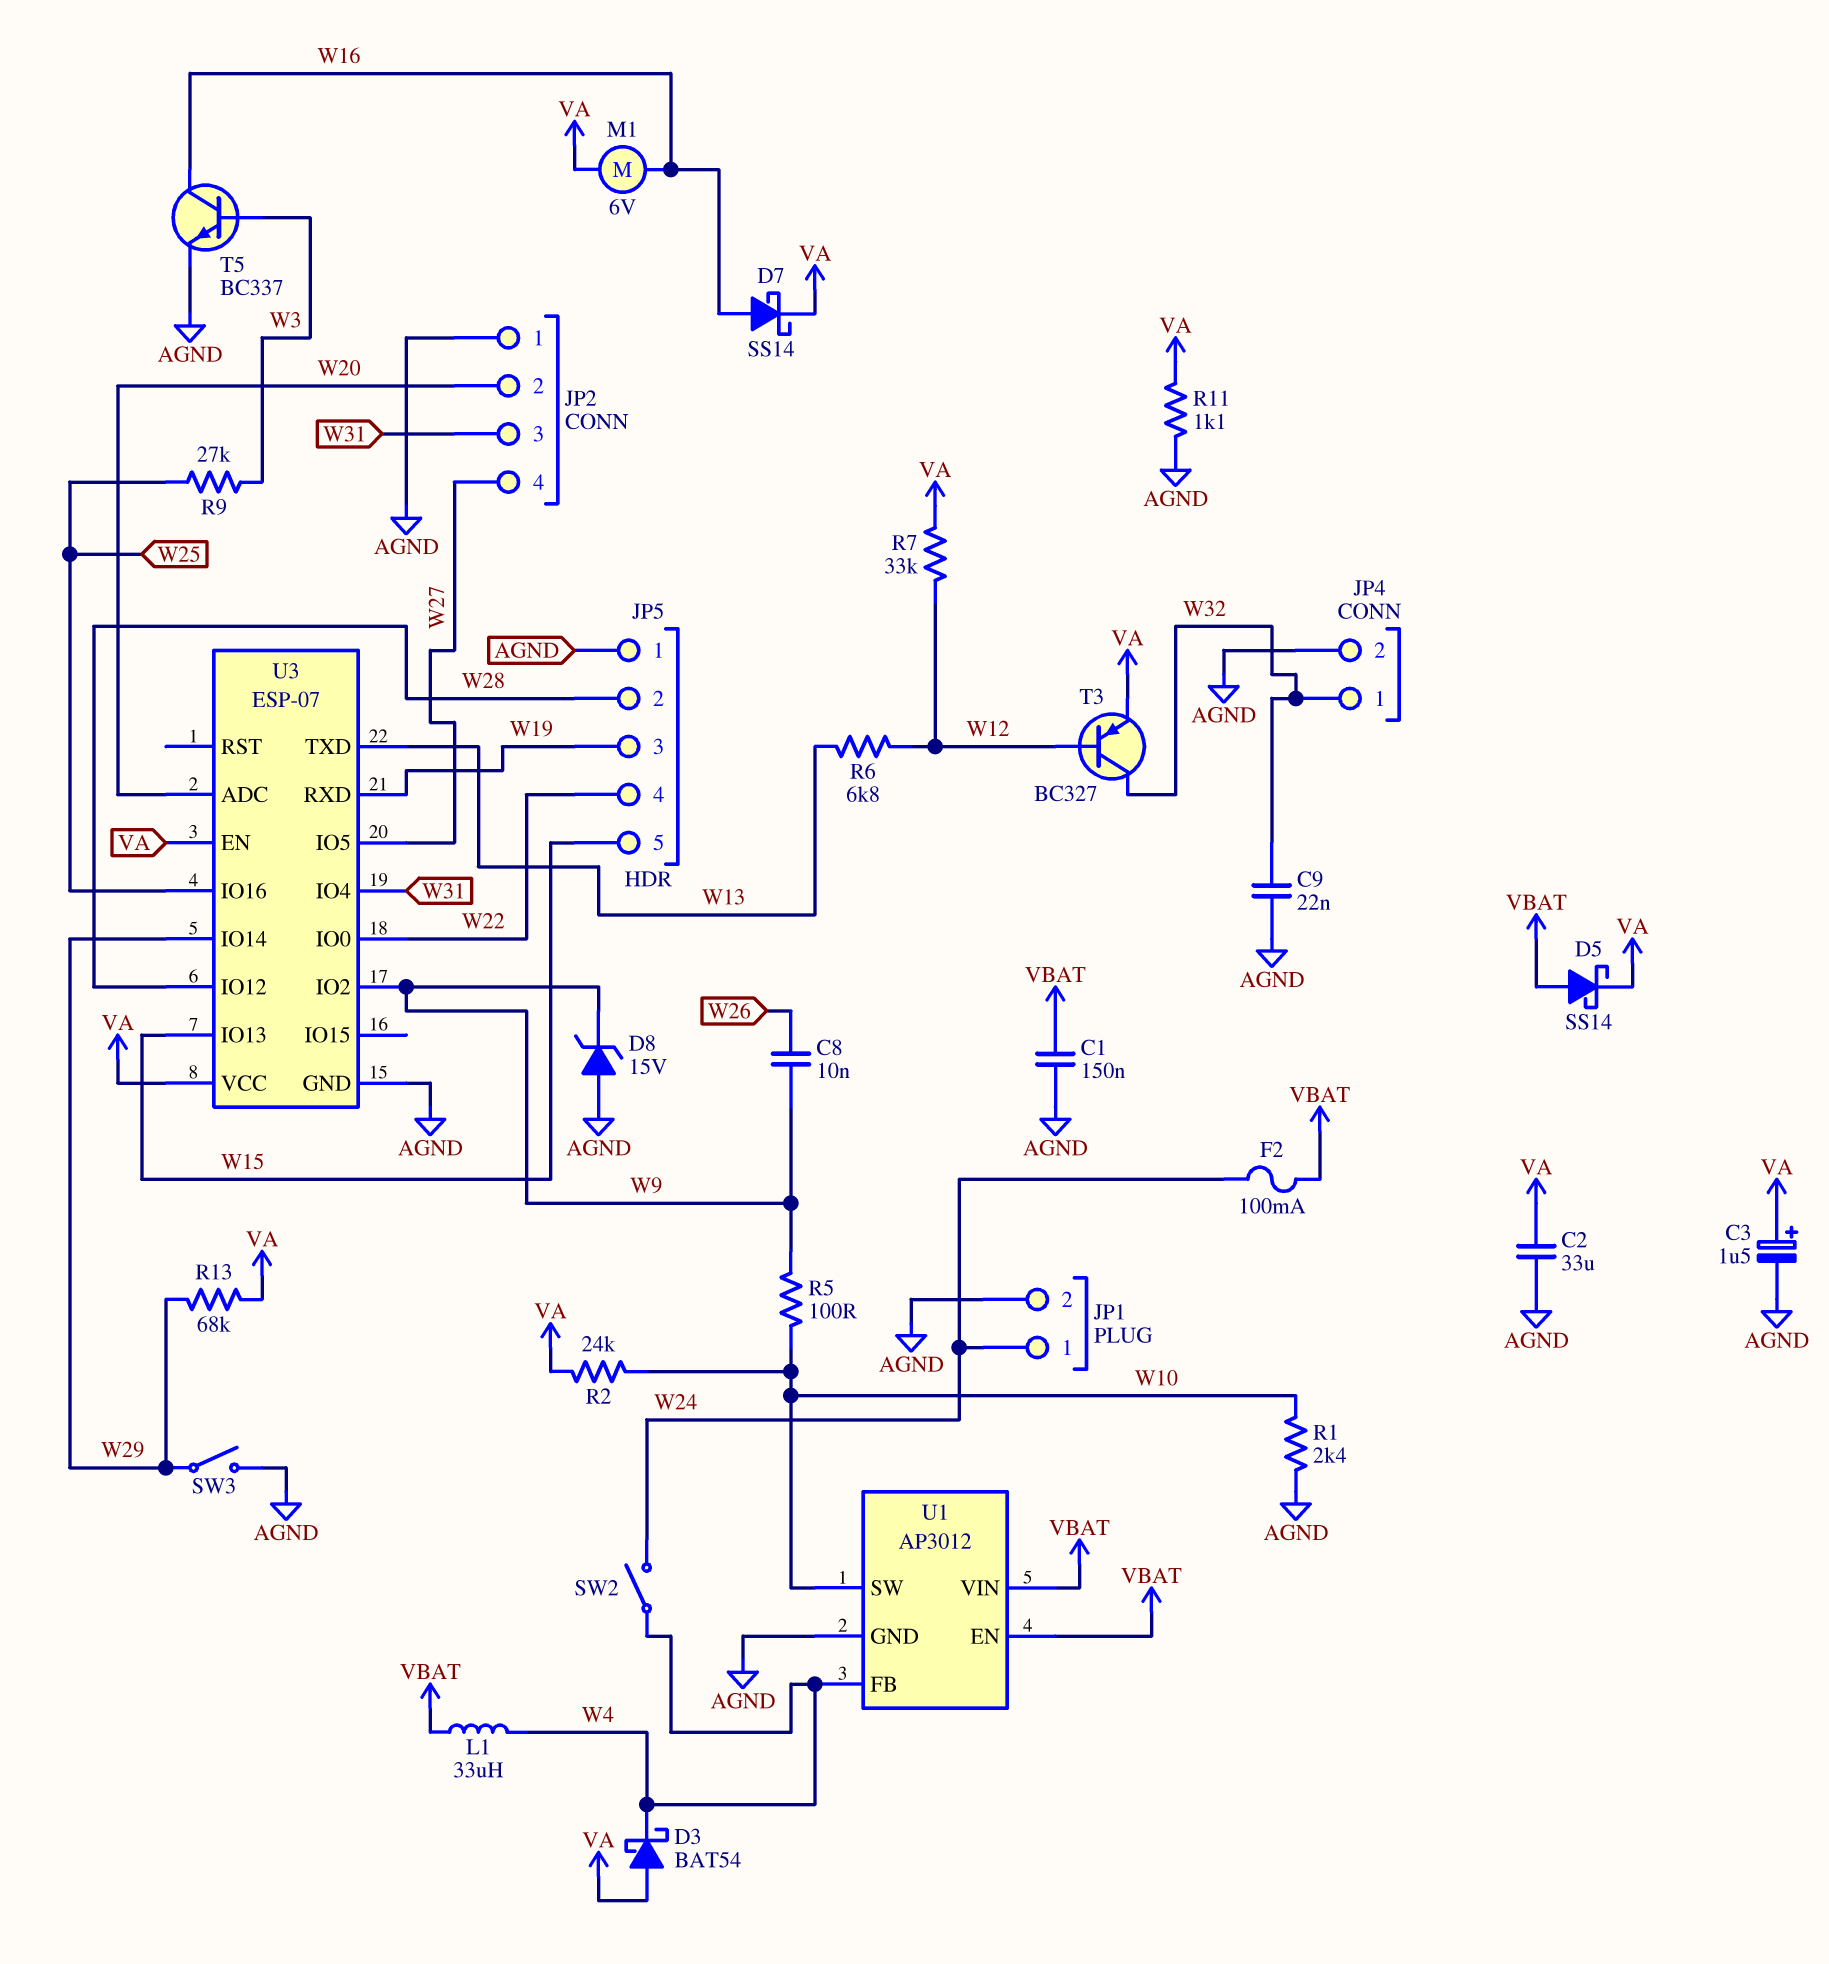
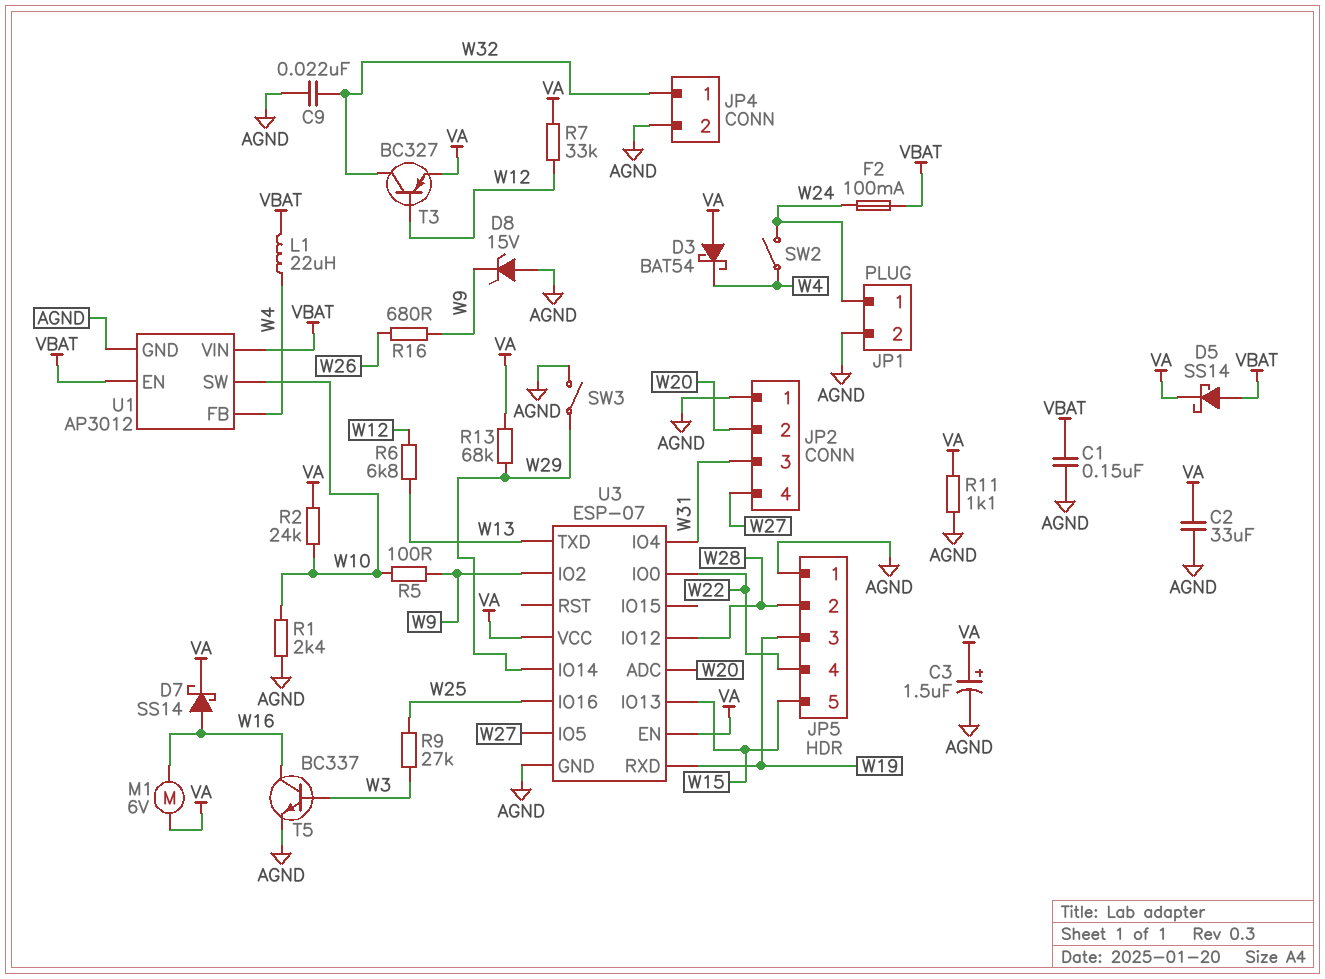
C8: 10nF (W9, W26) -> none
L1: 33uH (VBAT, W4) -> 22uH (VBAT, W4)
R16: none -> 680 (W9, W26)

